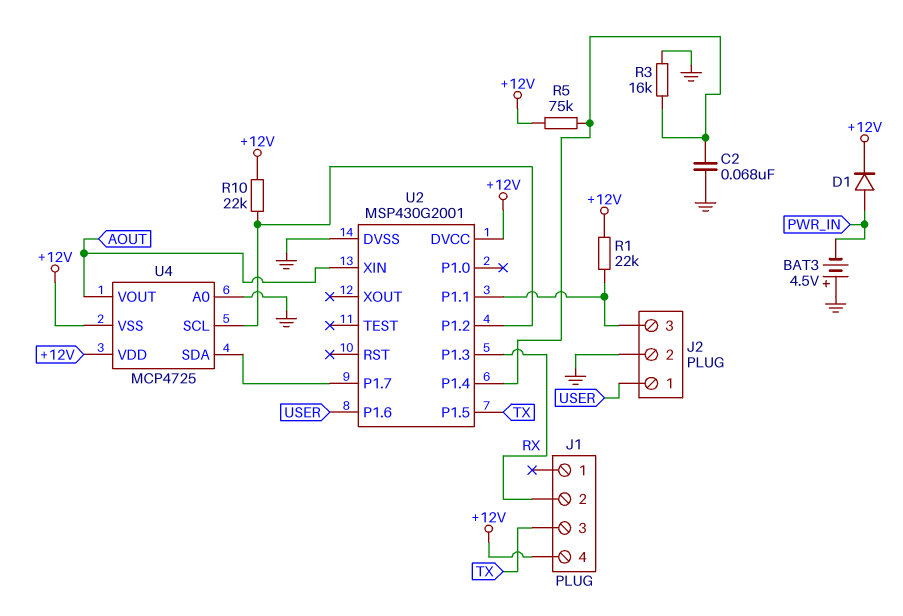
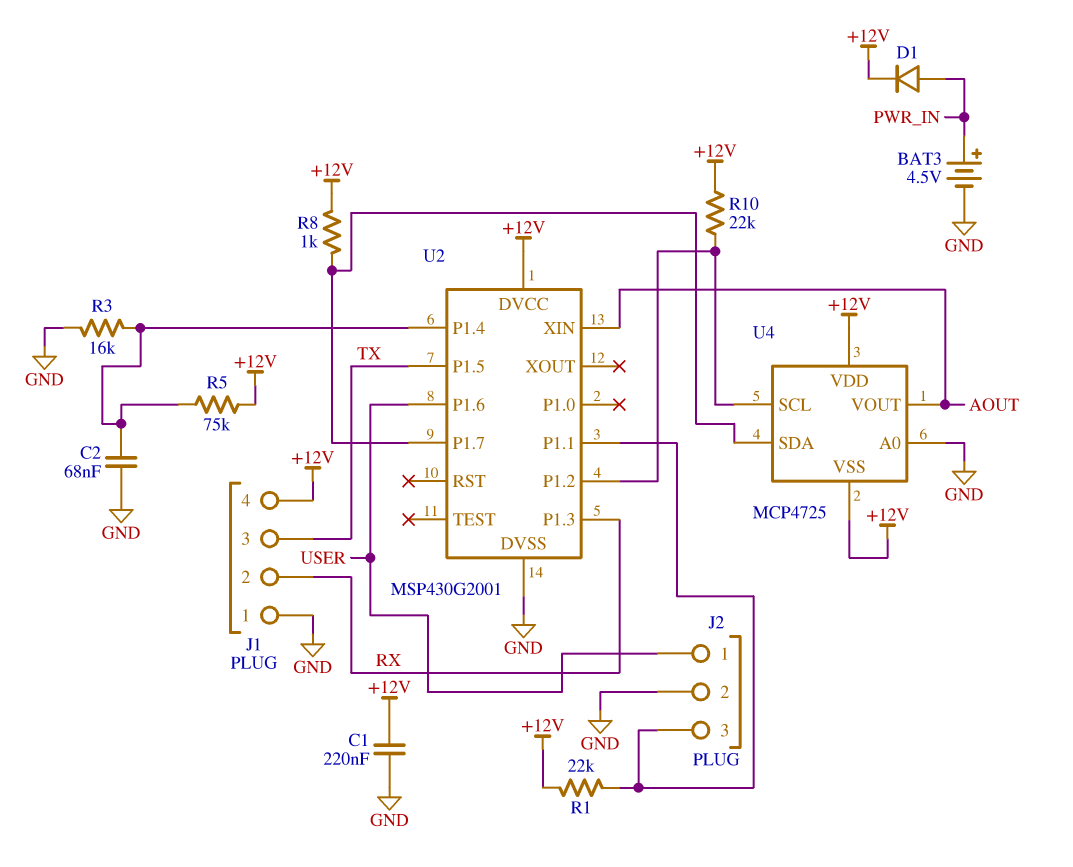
BAT3: 4.5V (plus GND, minus PWR_IN) -> 4.5V (plus PWR_IN, minus GND)
C1: none -> 220nF (+12V, GND)
J1 pin 1: none -> GND
R8: none -> 1k (+12V, U2/P1.7)

